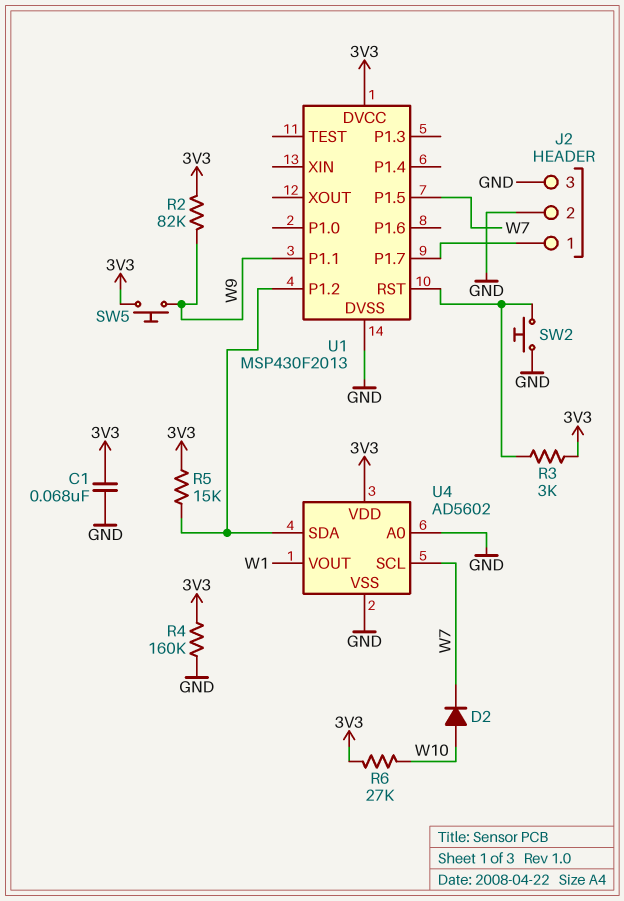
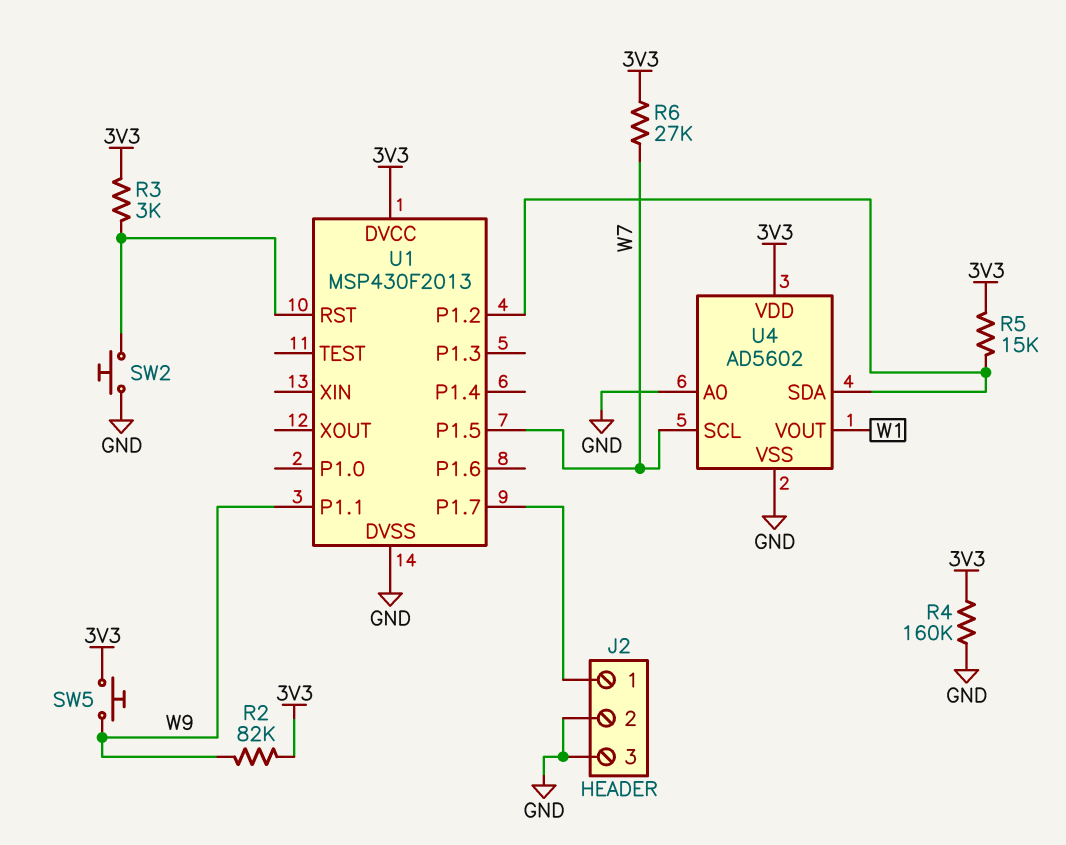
C1: 68nF (3V3, GND) -> none
D2: diode (A W10, K W7) -> none
R6: 27k (3V3, W10) -> 27k (3V3, W7)

